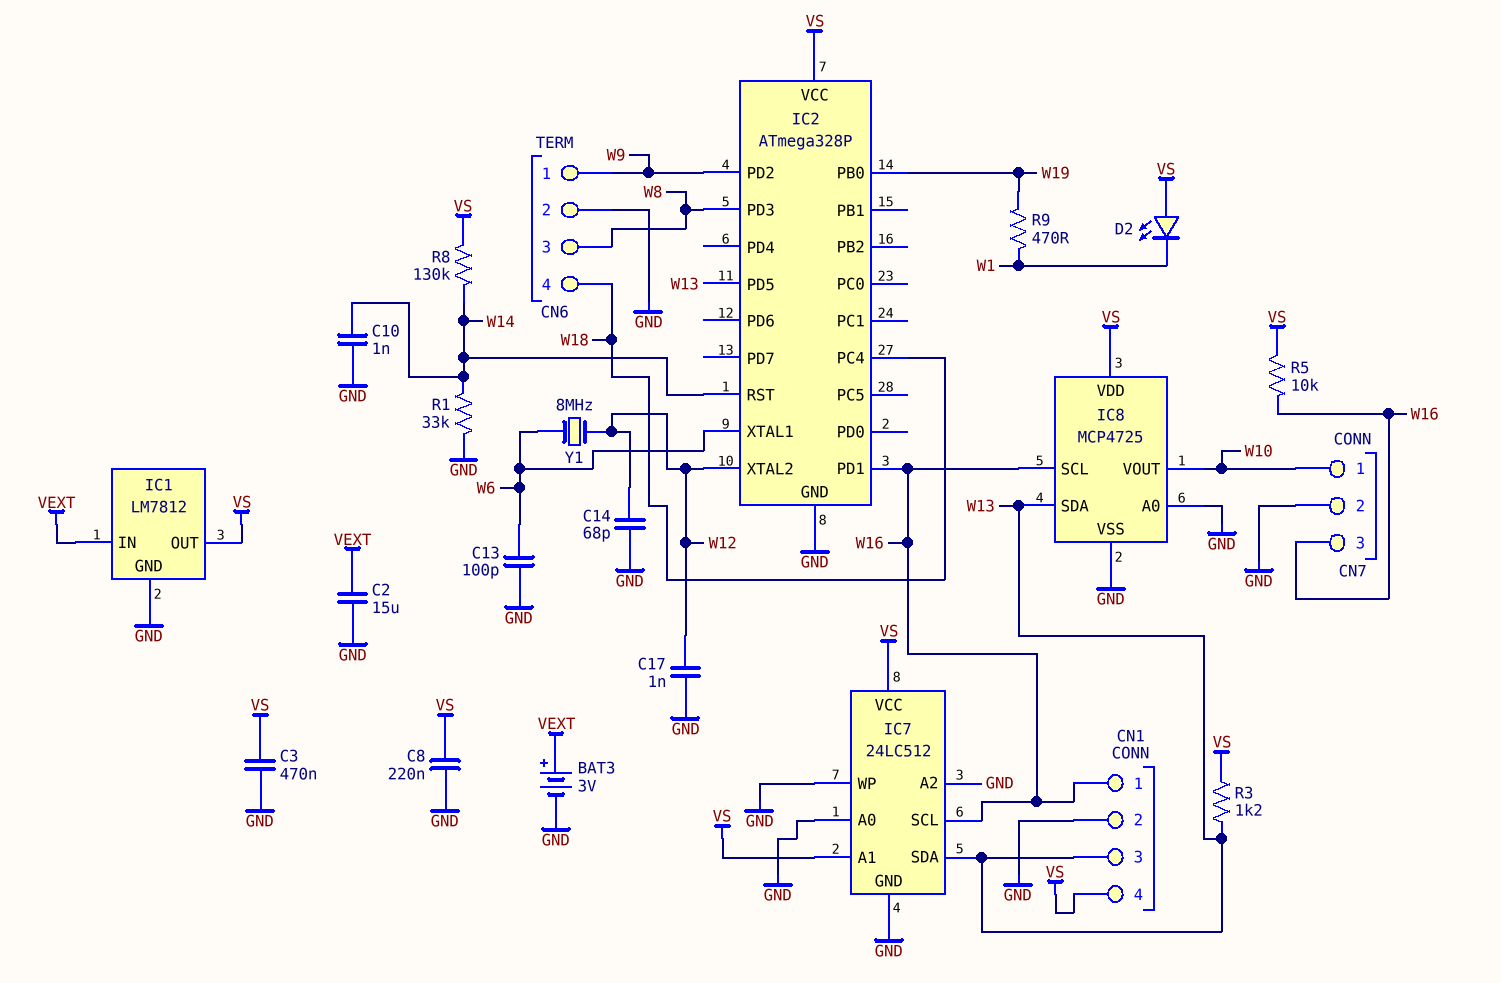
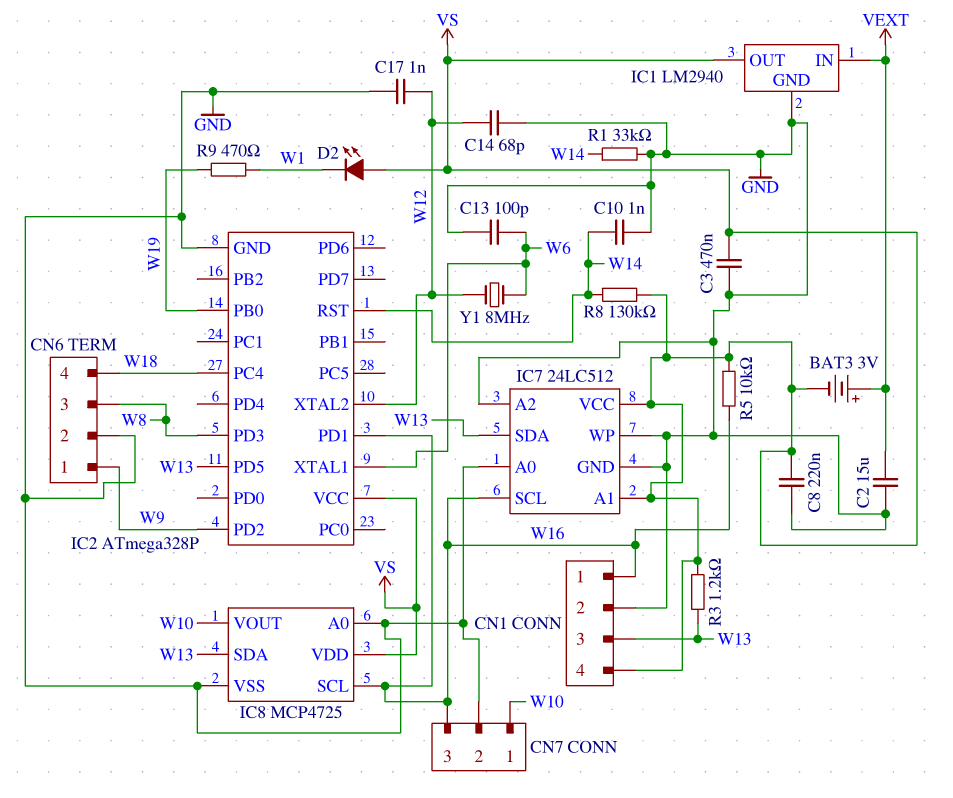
BAT3: 3V (plus VEXT, minus GND) -> 3V (plus VEXT, minus VS)
IC1: LM7812 -> LM2940

